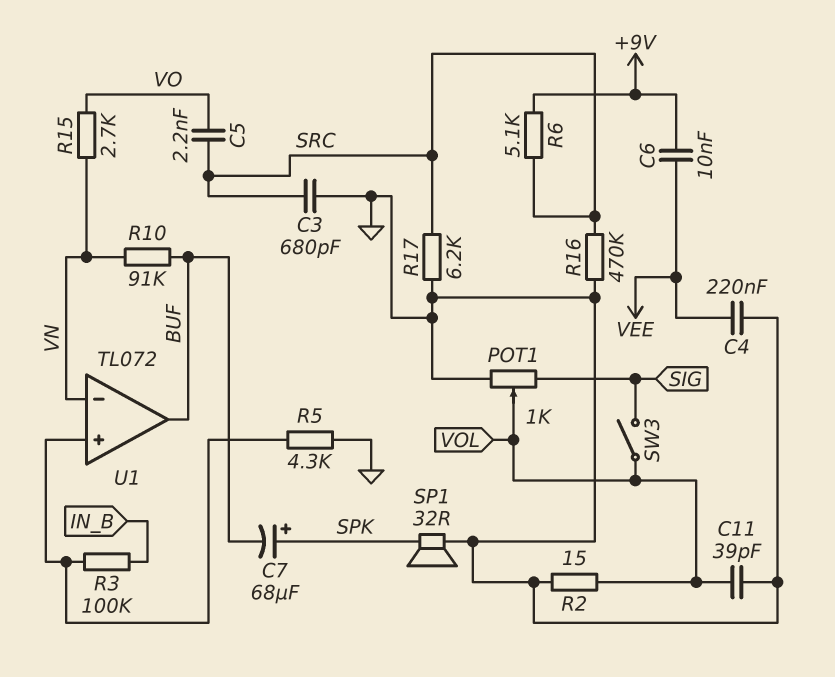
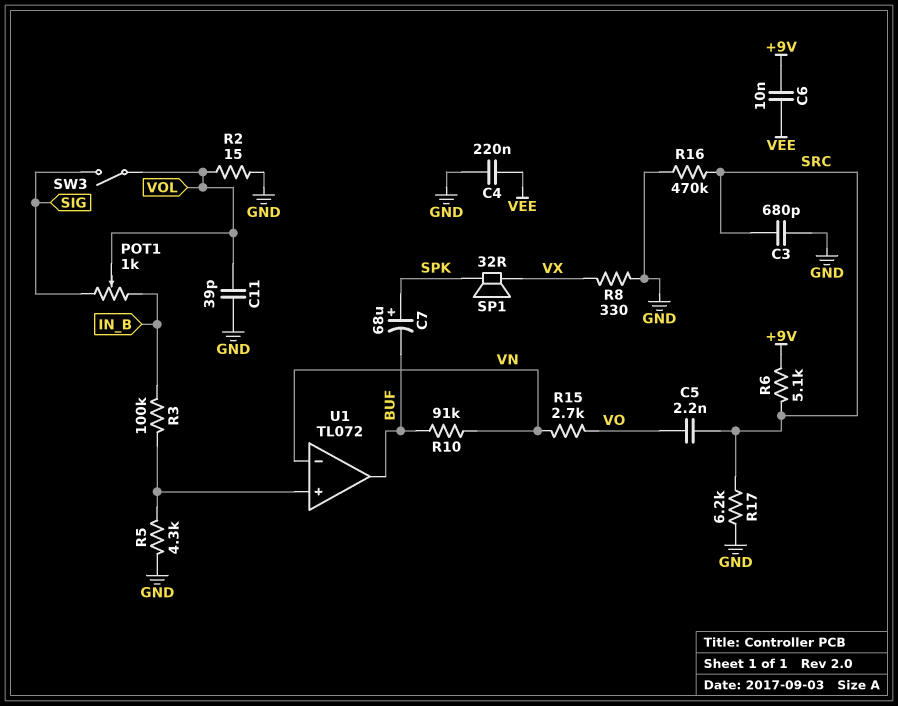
POT1: 1k (GND, SIG, wiper VOL) -> 1k (IN_B, SIG, wiper VOL)
R8: none -> 330 (GND, VX)
SP1: speaker 32R (GND, SPK) -> speaker 32R (SPK, VX)

